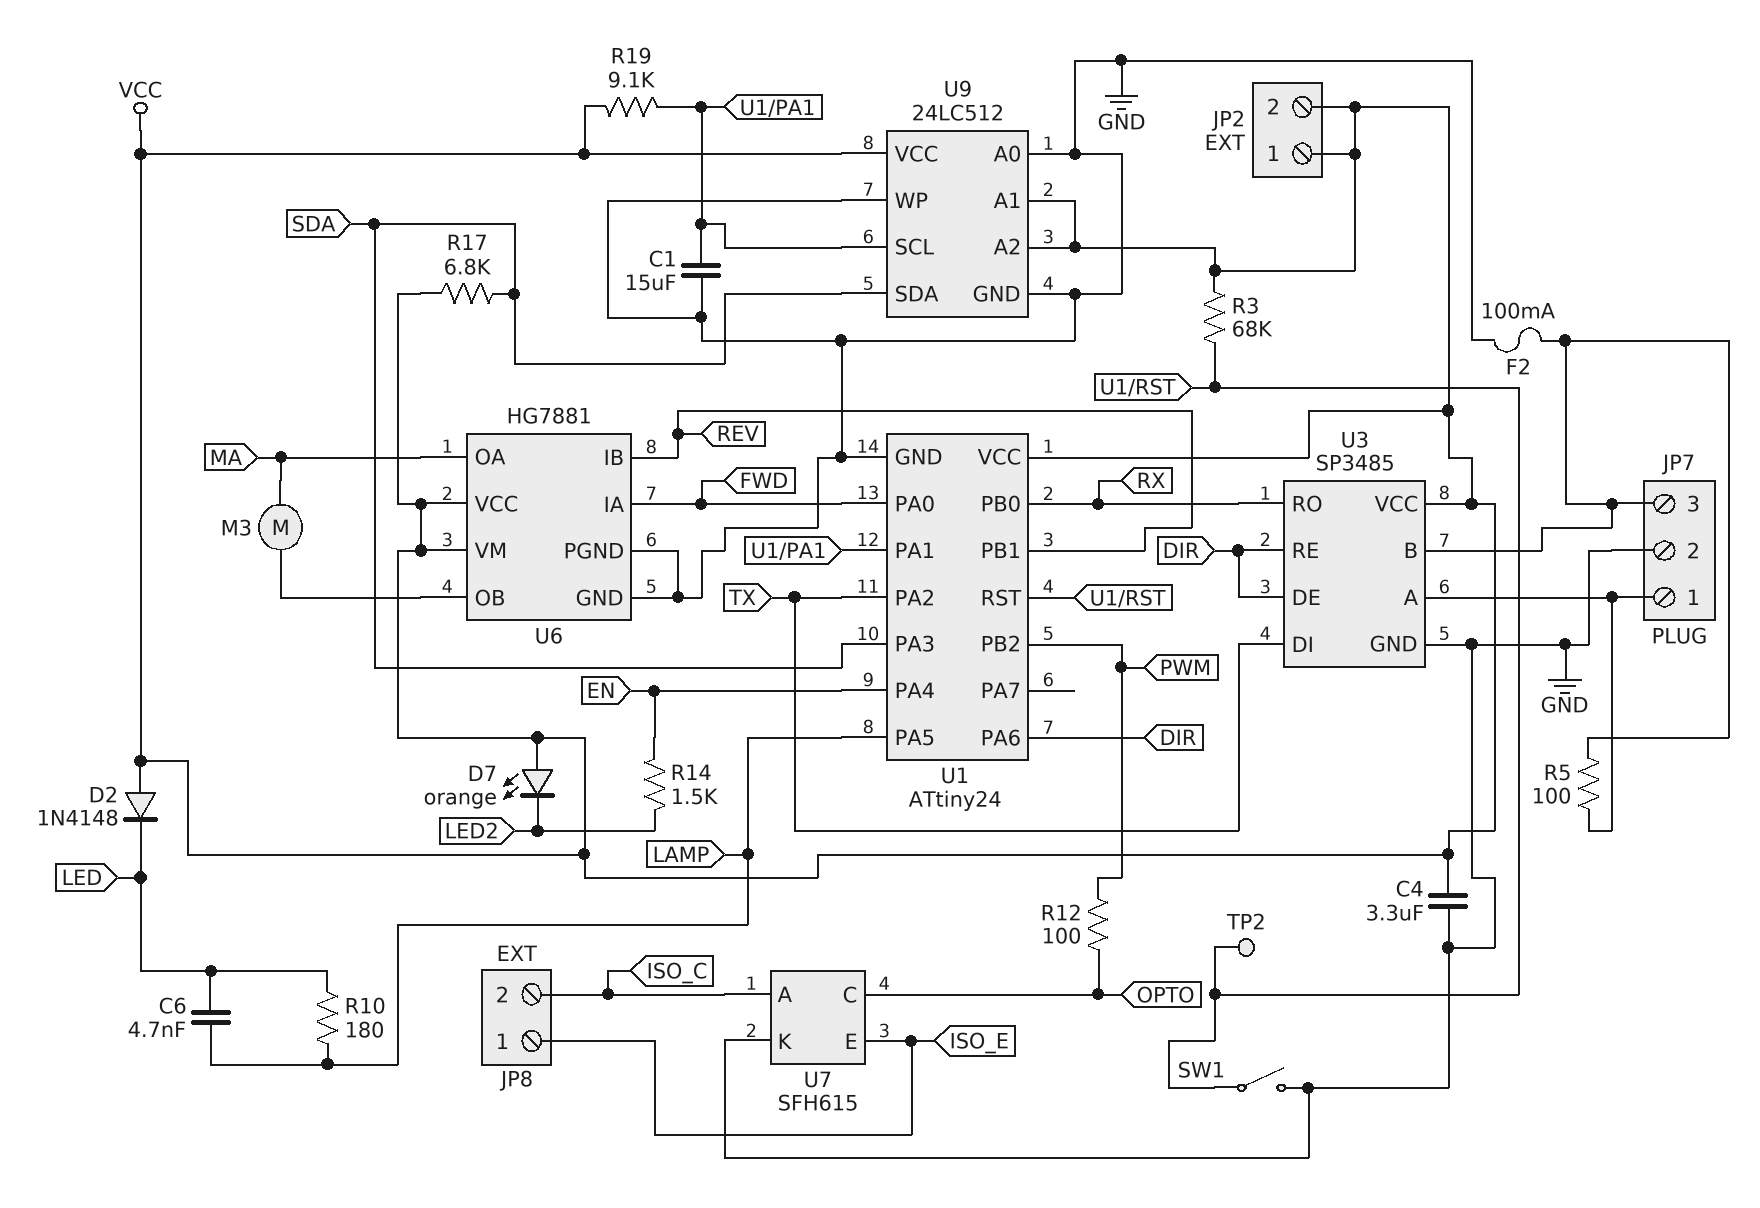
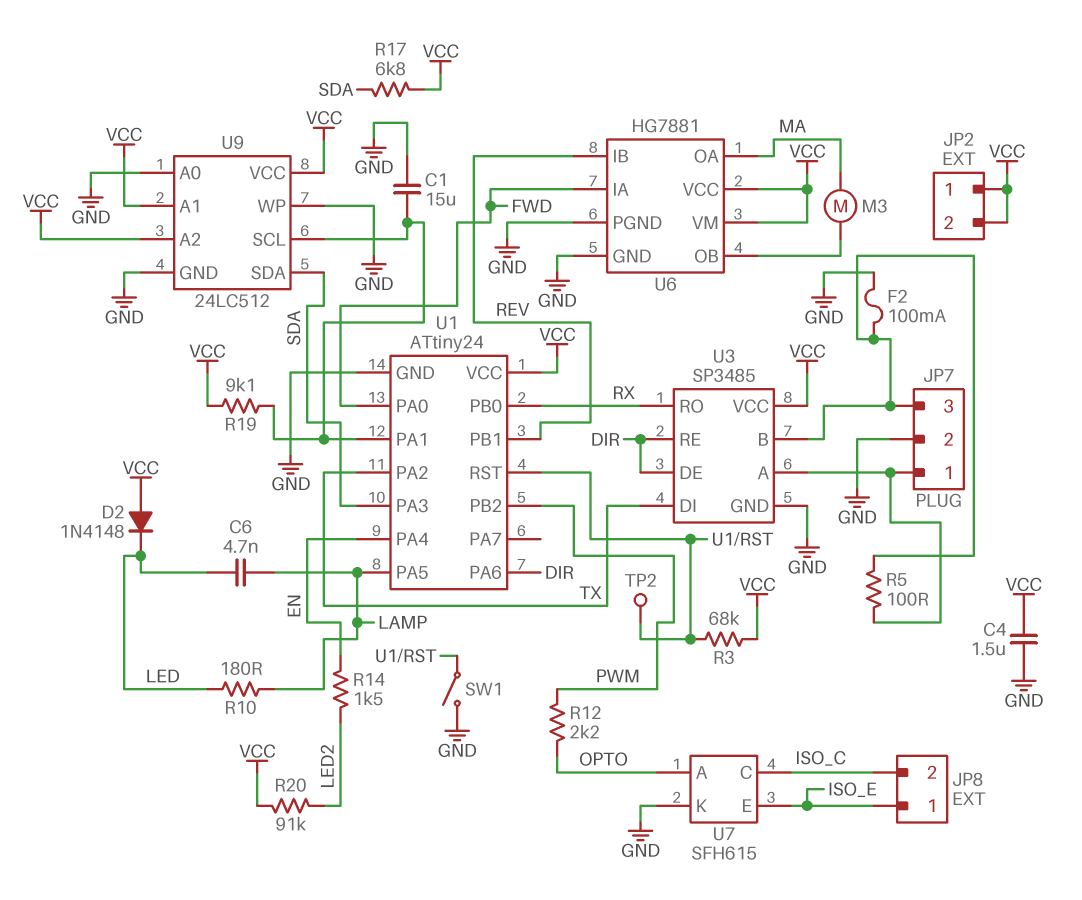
C4: 3.3uF (GND, VCC) -> 1.5uF (GND, VCC)
D7: LED orange (A VCC, K LED2) -> none
R12: 100 (OPTO, PWM) -> 2.2k (OPTO, PWM)
R20: none -> 91k (LED2, VCC)
U7 pin A: ISO_C -> OPTO
U7 pin C: OPTO -> ISO_C

